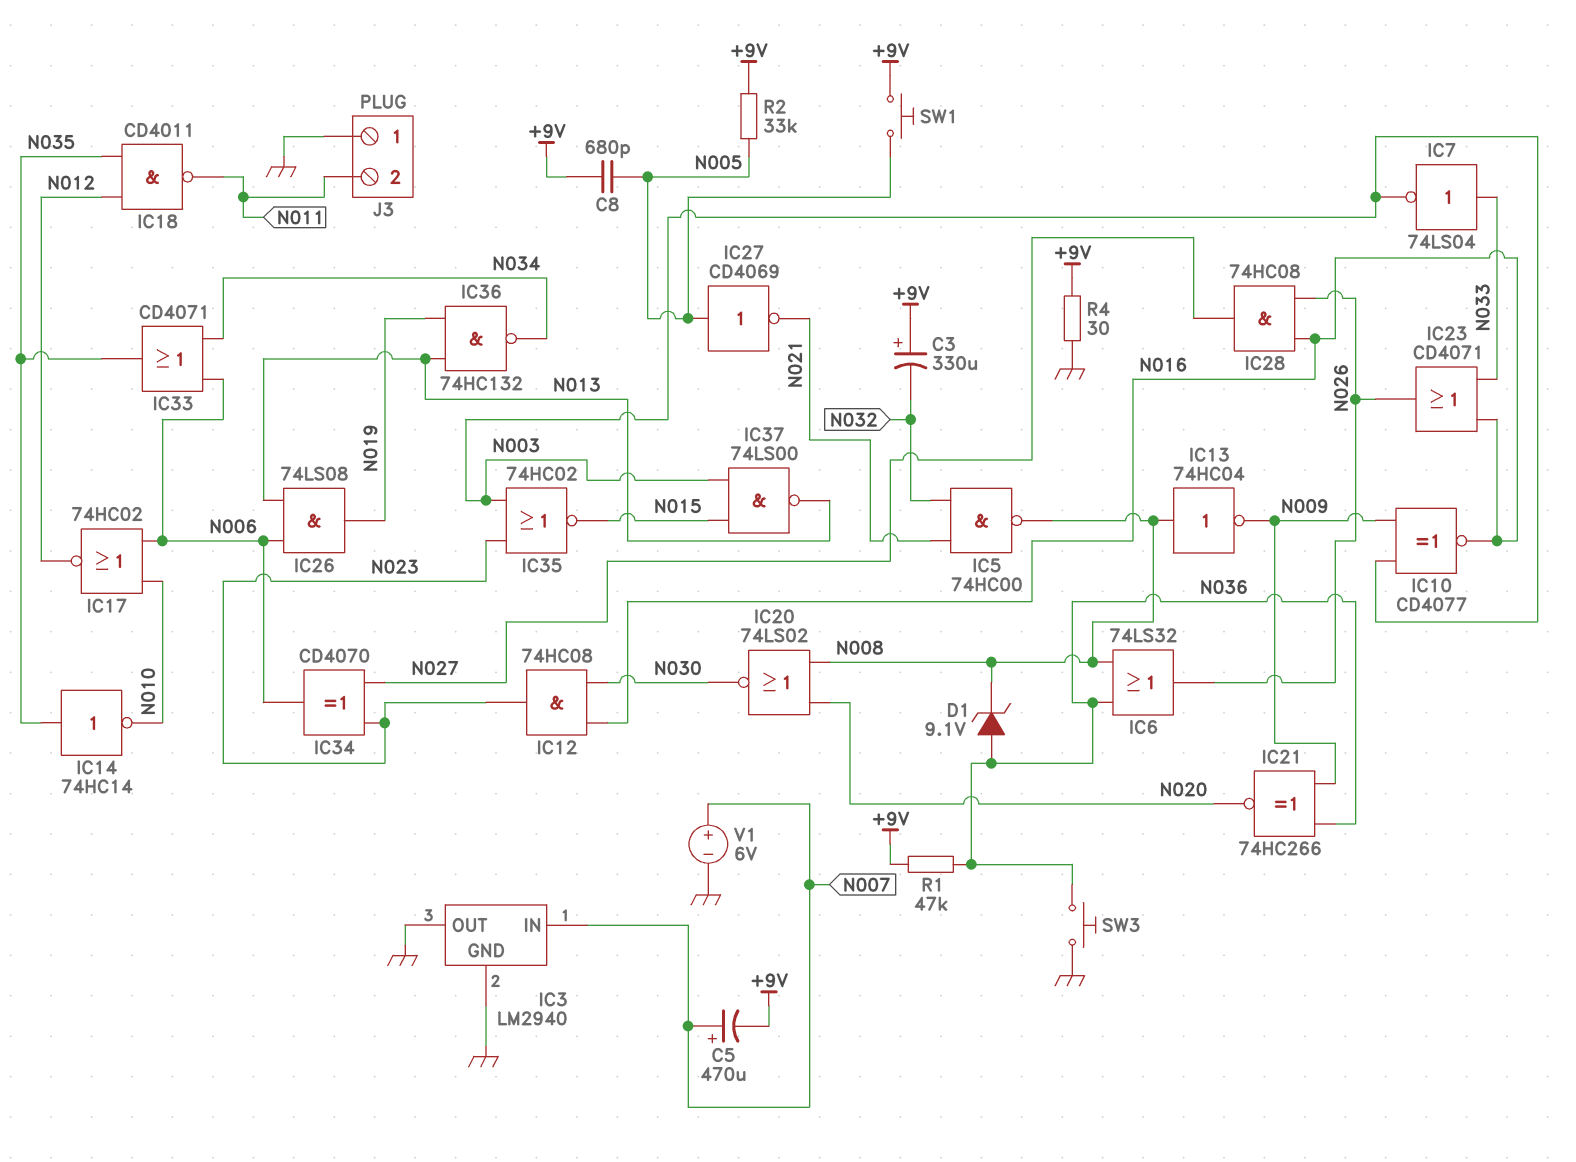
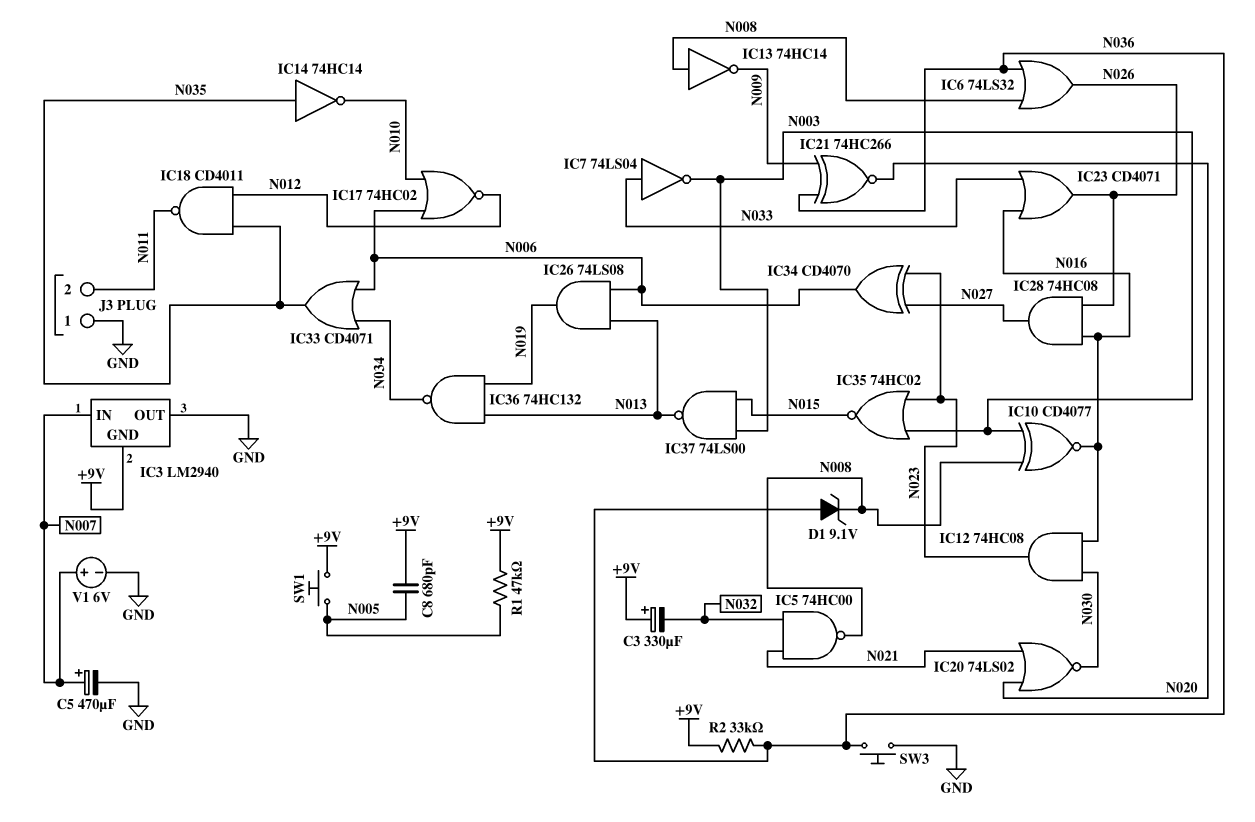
C5: 470uF (plus N007, minus +9V) -> 470uF (plus N007, minus GND)
IC3 pin GND: GND -> +9V
IC10: XNOR CD4077 (in N003, in N009, out N016) -> XNOR CD4077 (in N003, in N008, out N016)
IC13: NOT 74HC04 (in N008, out N009) -> NOT 74HC14 (in N008, out N009)
IC20: NOR 74LS02 (in N008, in N020, out N030) -> NOR 74LS02 (in N020, in N021, out N030)
IC27: NOT CD4069 (in N005, out N021) -> none
R1: 47k (+9V, N036) -> 47k (+9V, N005)
R2: 33k (+9V, N005) -> 33k (+9V, N036)
R4: 30 (+9V, GND) -> none

